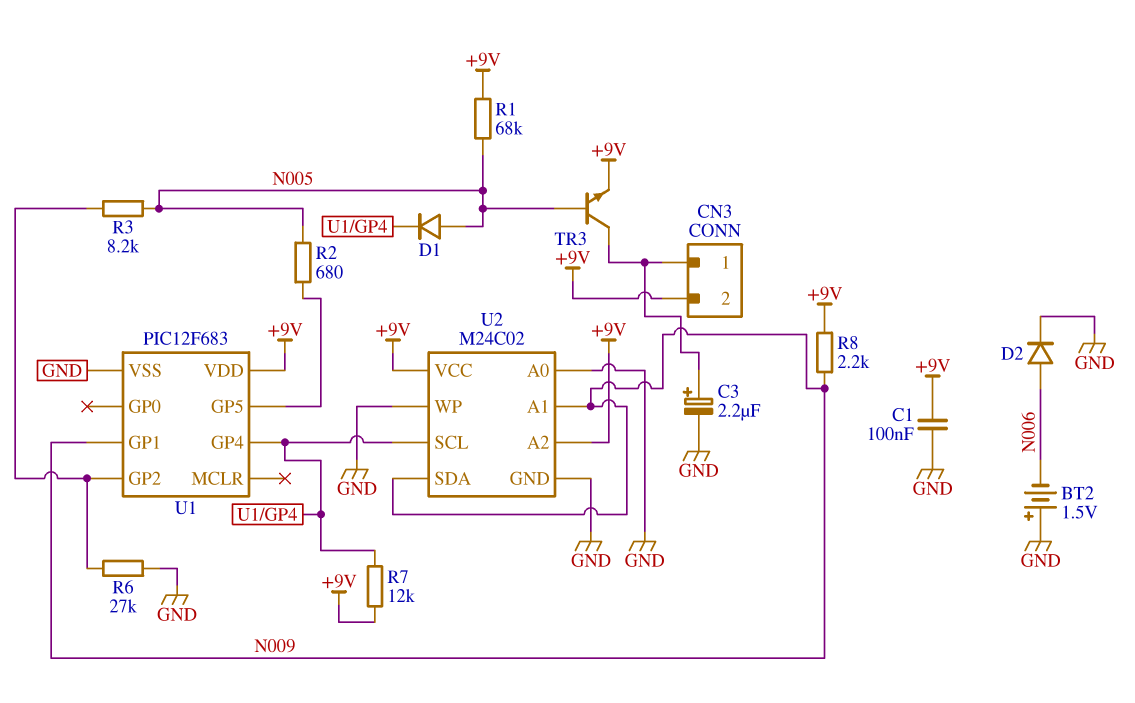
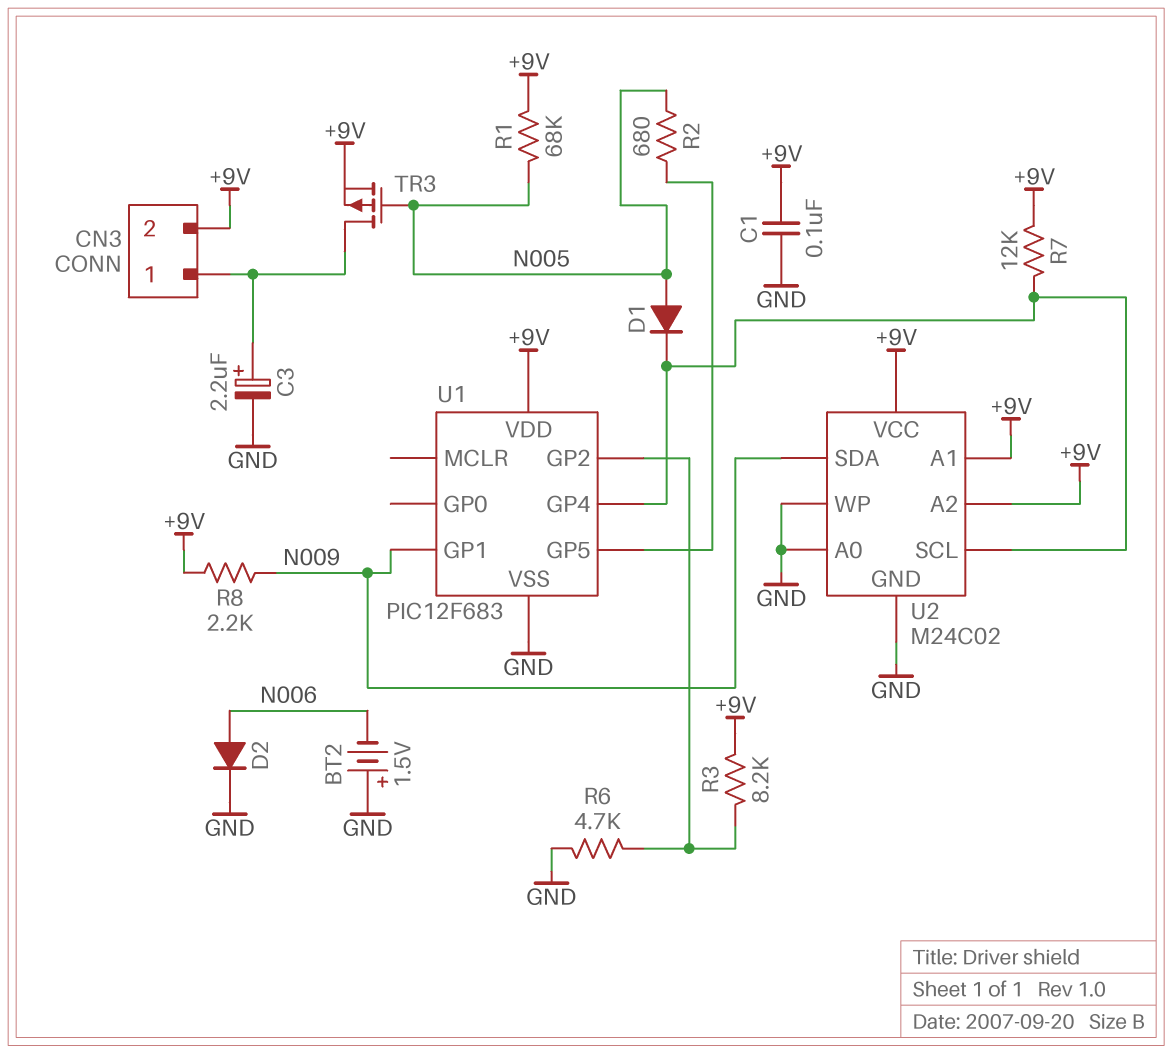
R3: 8.2k (N005, U1/GP2) -> 8.2k (+9V, U1/GP2)
R6: 27k (GND, U1/GP2) -> 4.7k (GND, U1/GP2)
TR3: NPN (B N005, C CN3/1, E +9V) -> PMOS (G N005, D CN3/1, S +9V)
U2 pin A1: N009 -> +9V

